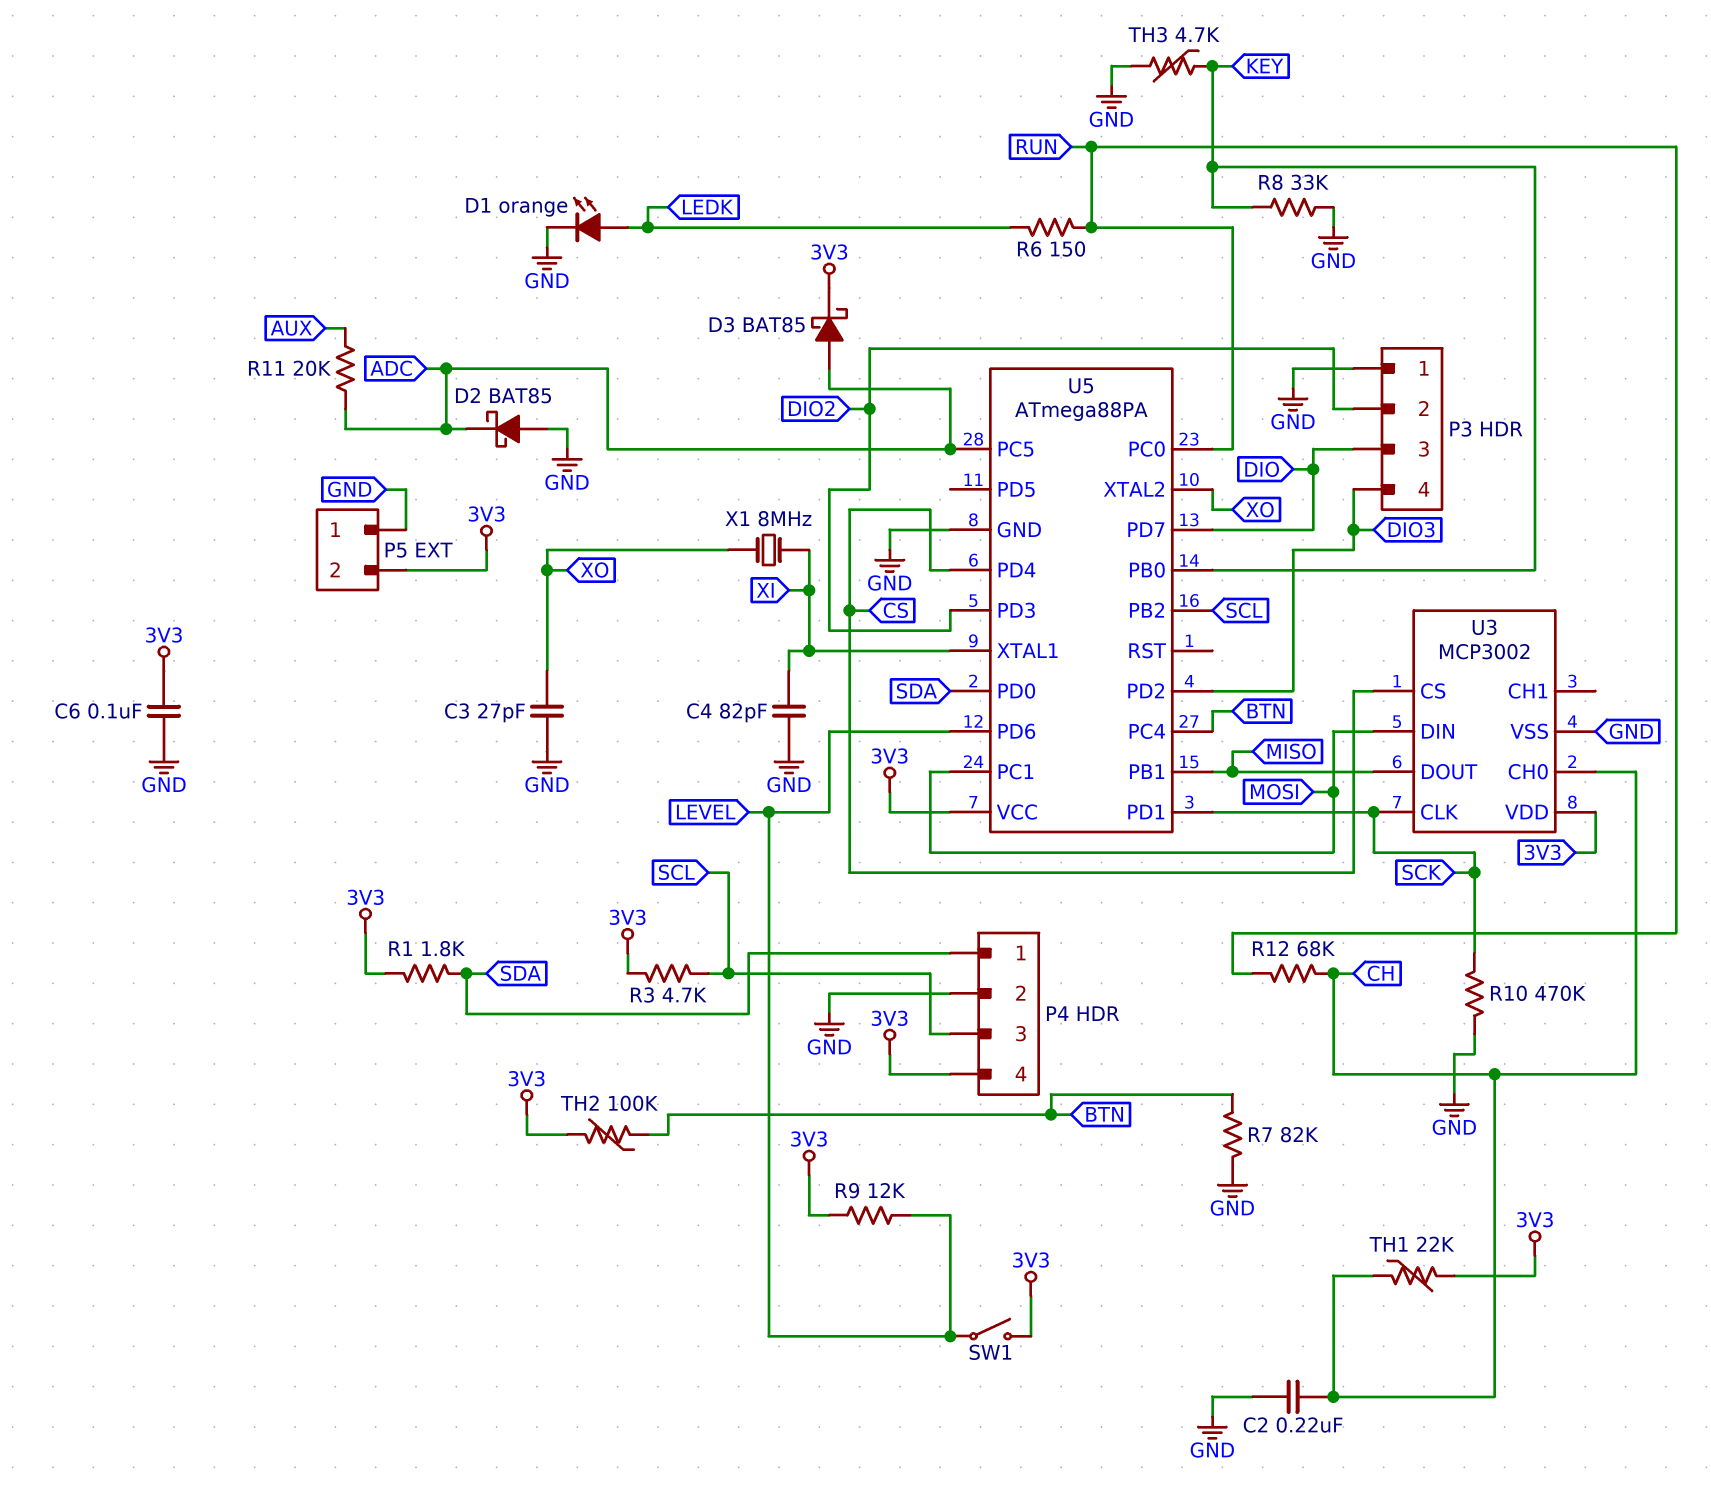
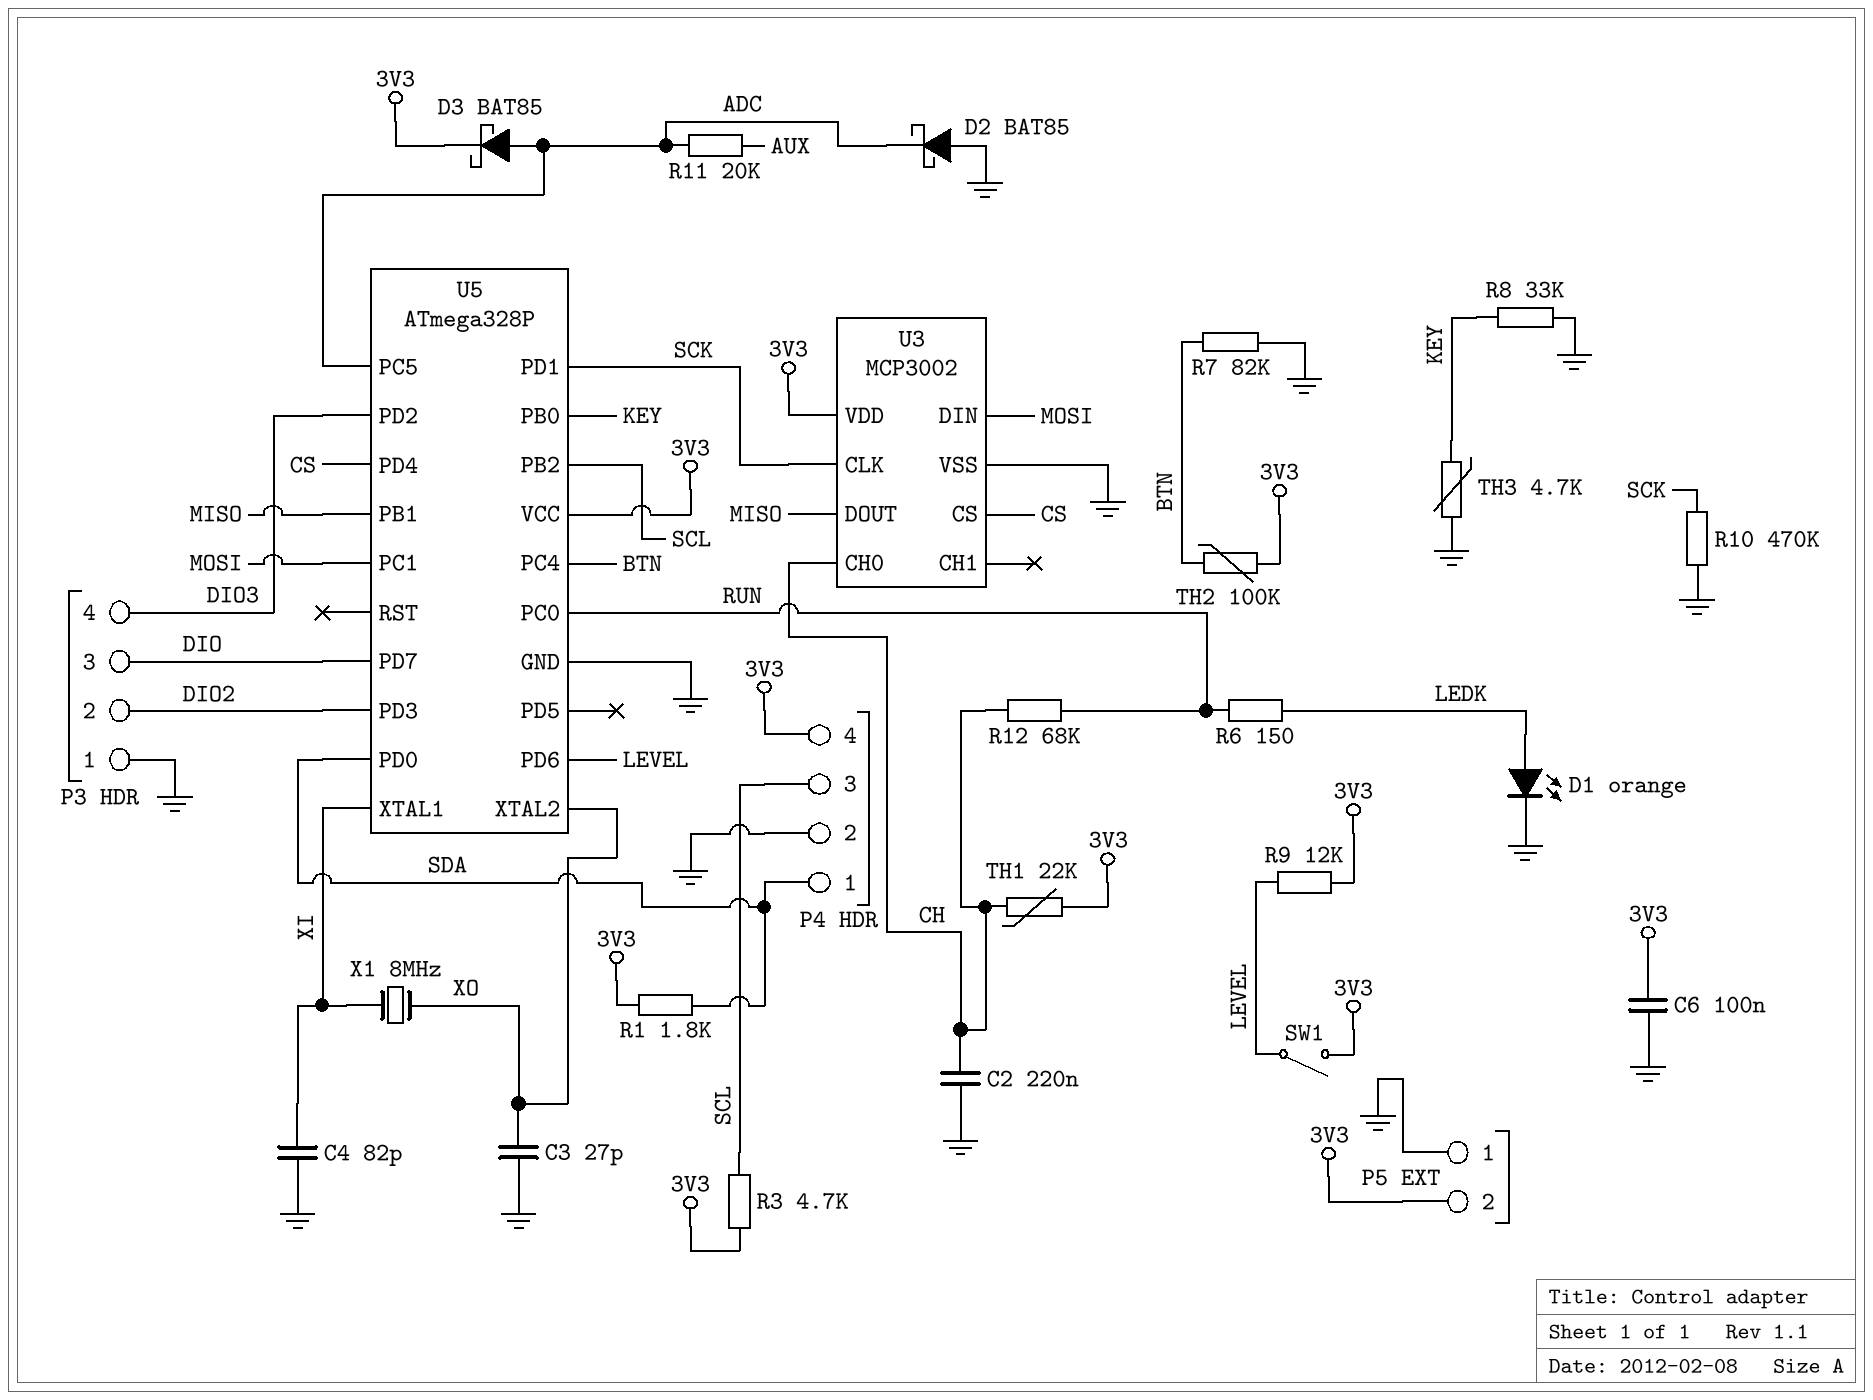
U5: ATmega88PA -> ATmega328P

